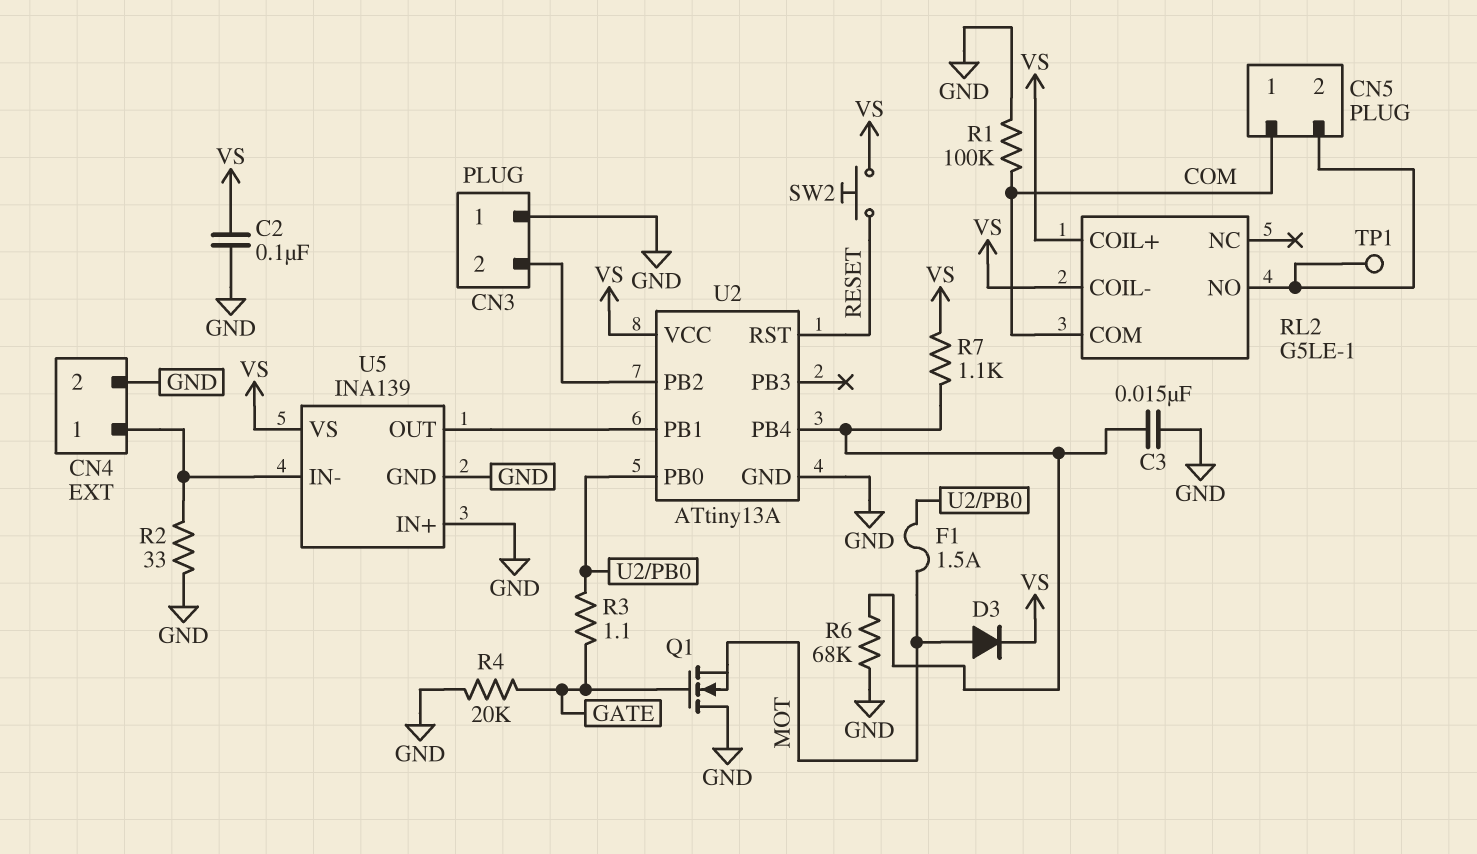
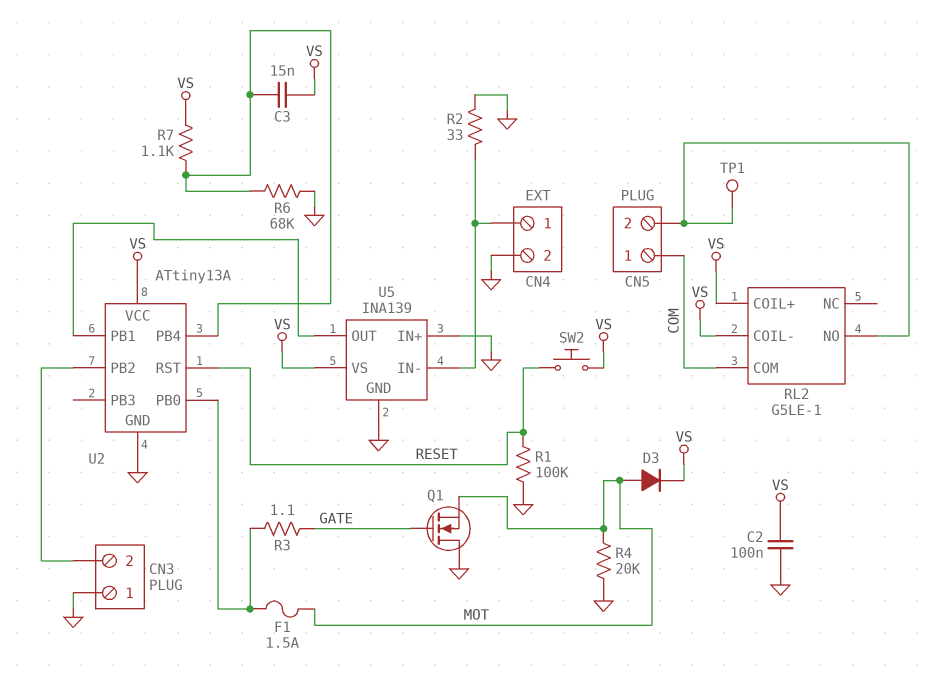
C3: 15nF (GND, U2/PB4) -> 15nF (U2/PB4, VS)
R1: 100k (COM, GND) -> 100k (GND, RESET)
R4: 20k (GATE, GND) -> 20k (GND, MOT)

